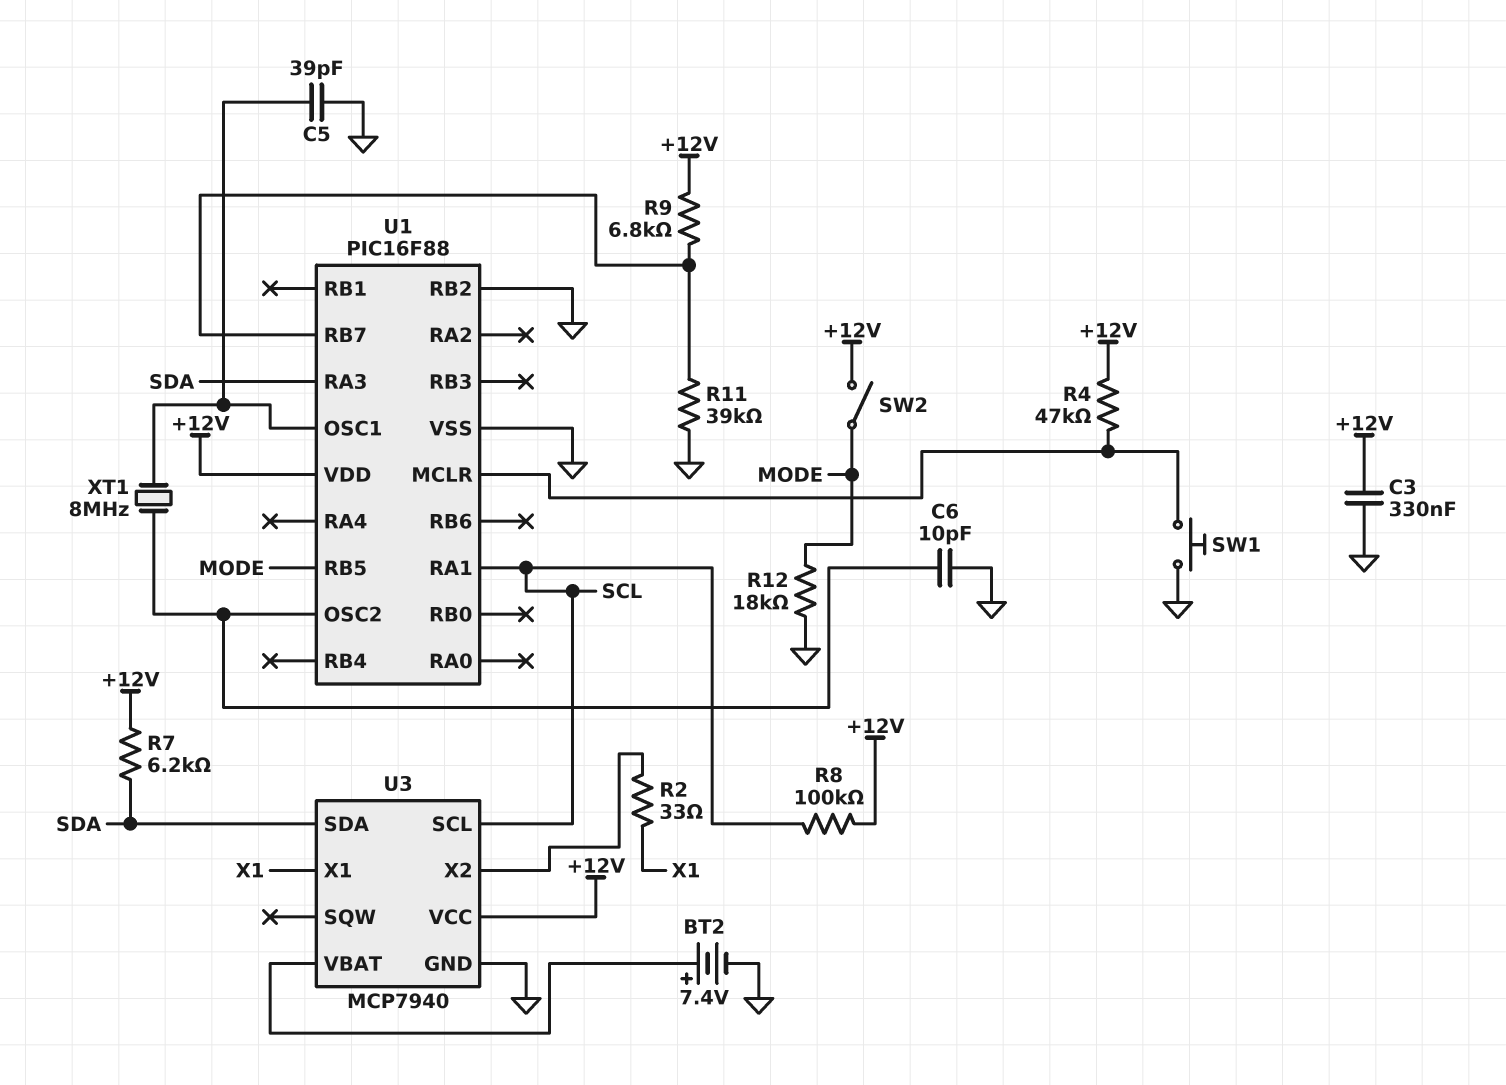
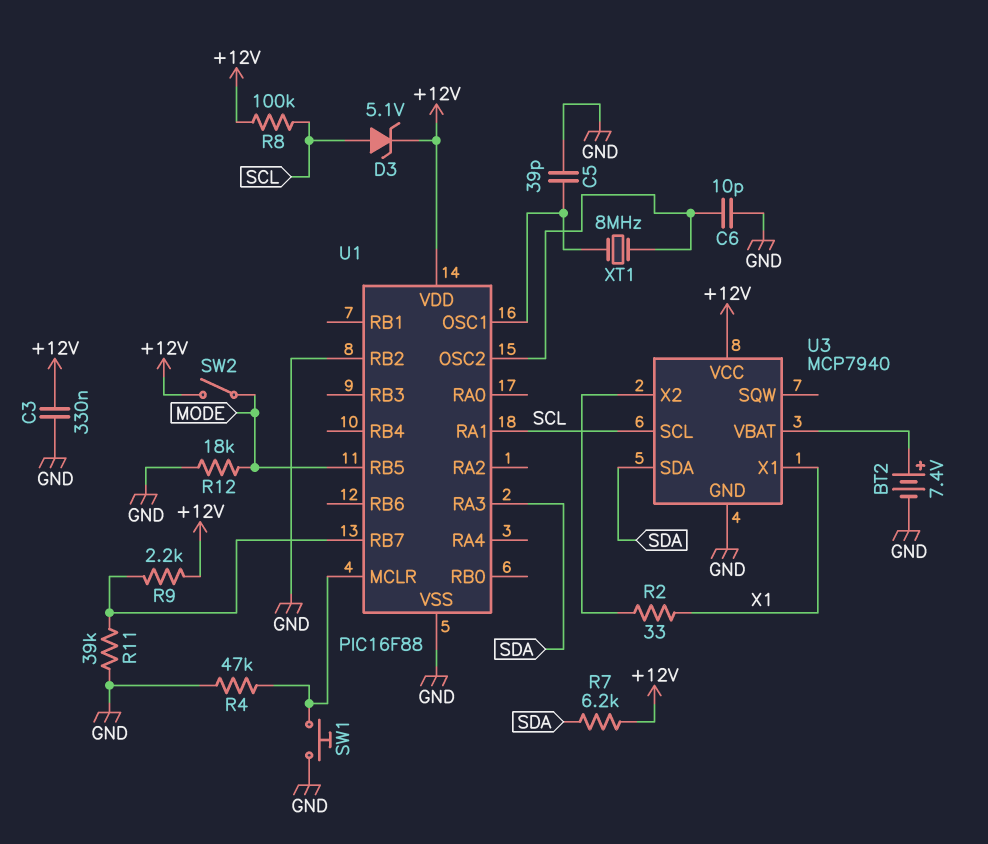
D3: none -> zener 5.1V (A SCL, K +12V)
R4: 47k (+12V, U1/MCLR) -> 47k (GND, U1/MCLR)
R9: 6.8k (+12V, U1/RB7) -> 2.2k (+12V, U1/RB7)

